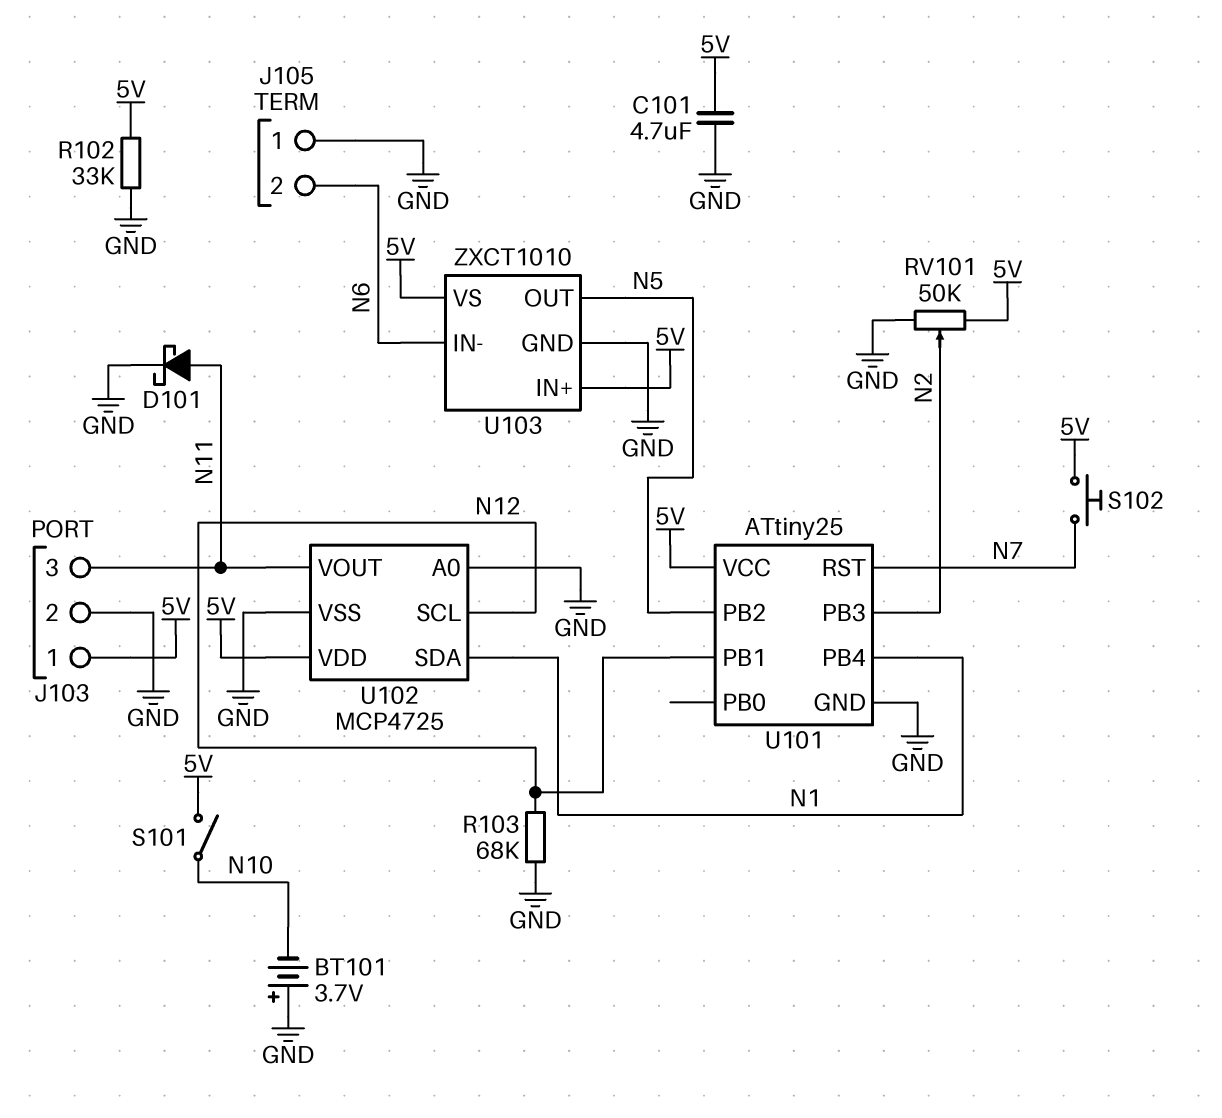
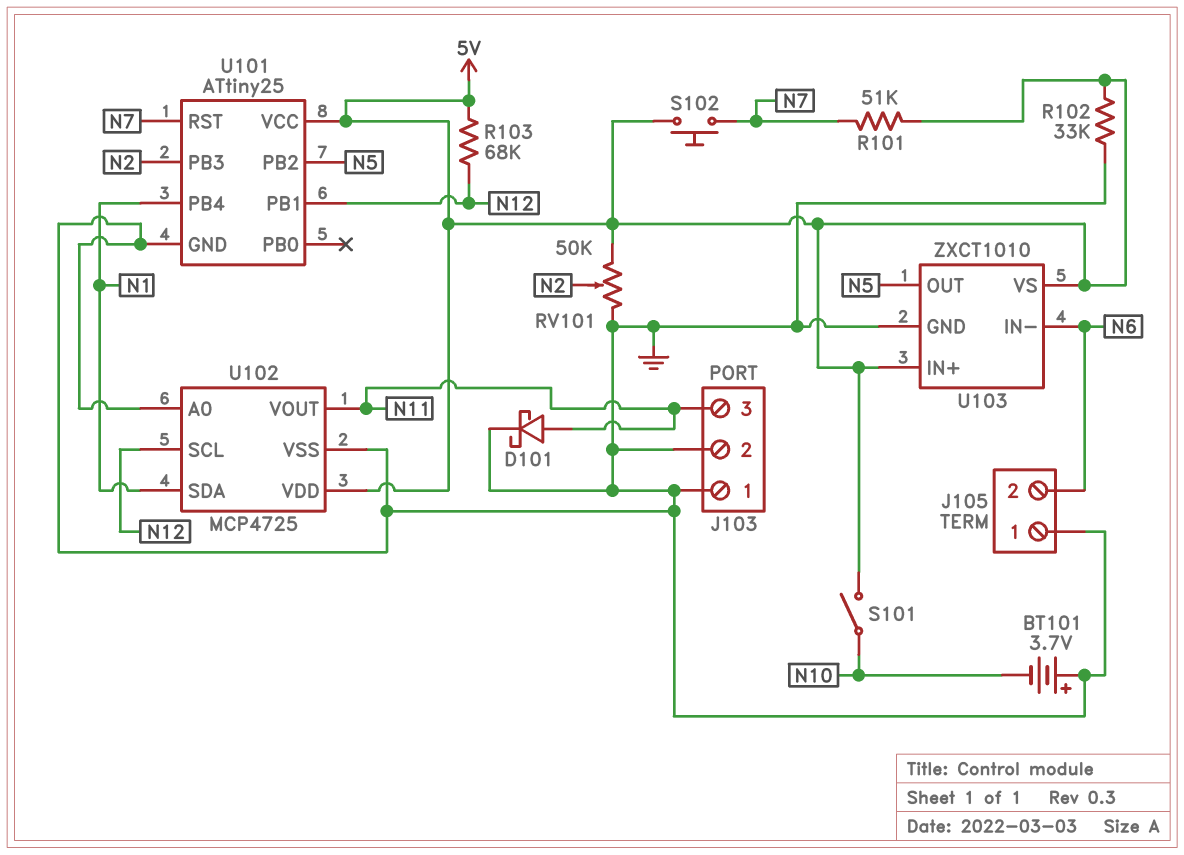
C101: 4.7uF (5V, GND) -> none
J103 pin 1: 5V -> GND
R101: none -> 51k (5V, N7)
R103: 68k (GND, N12) -> 68k (5V, N12)

